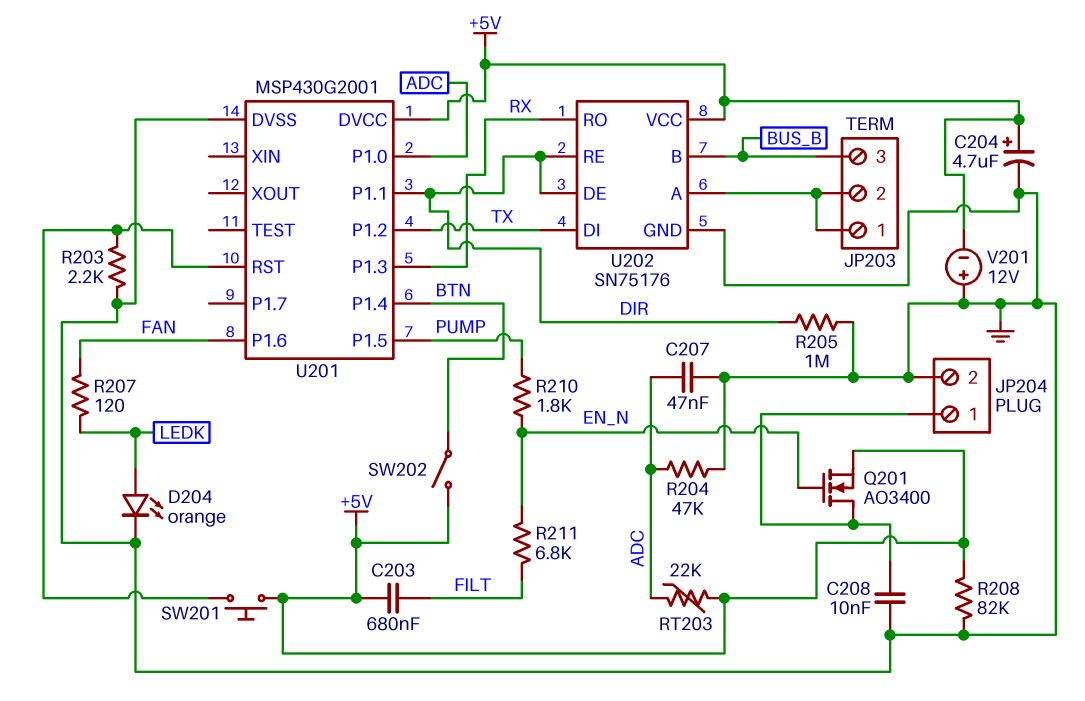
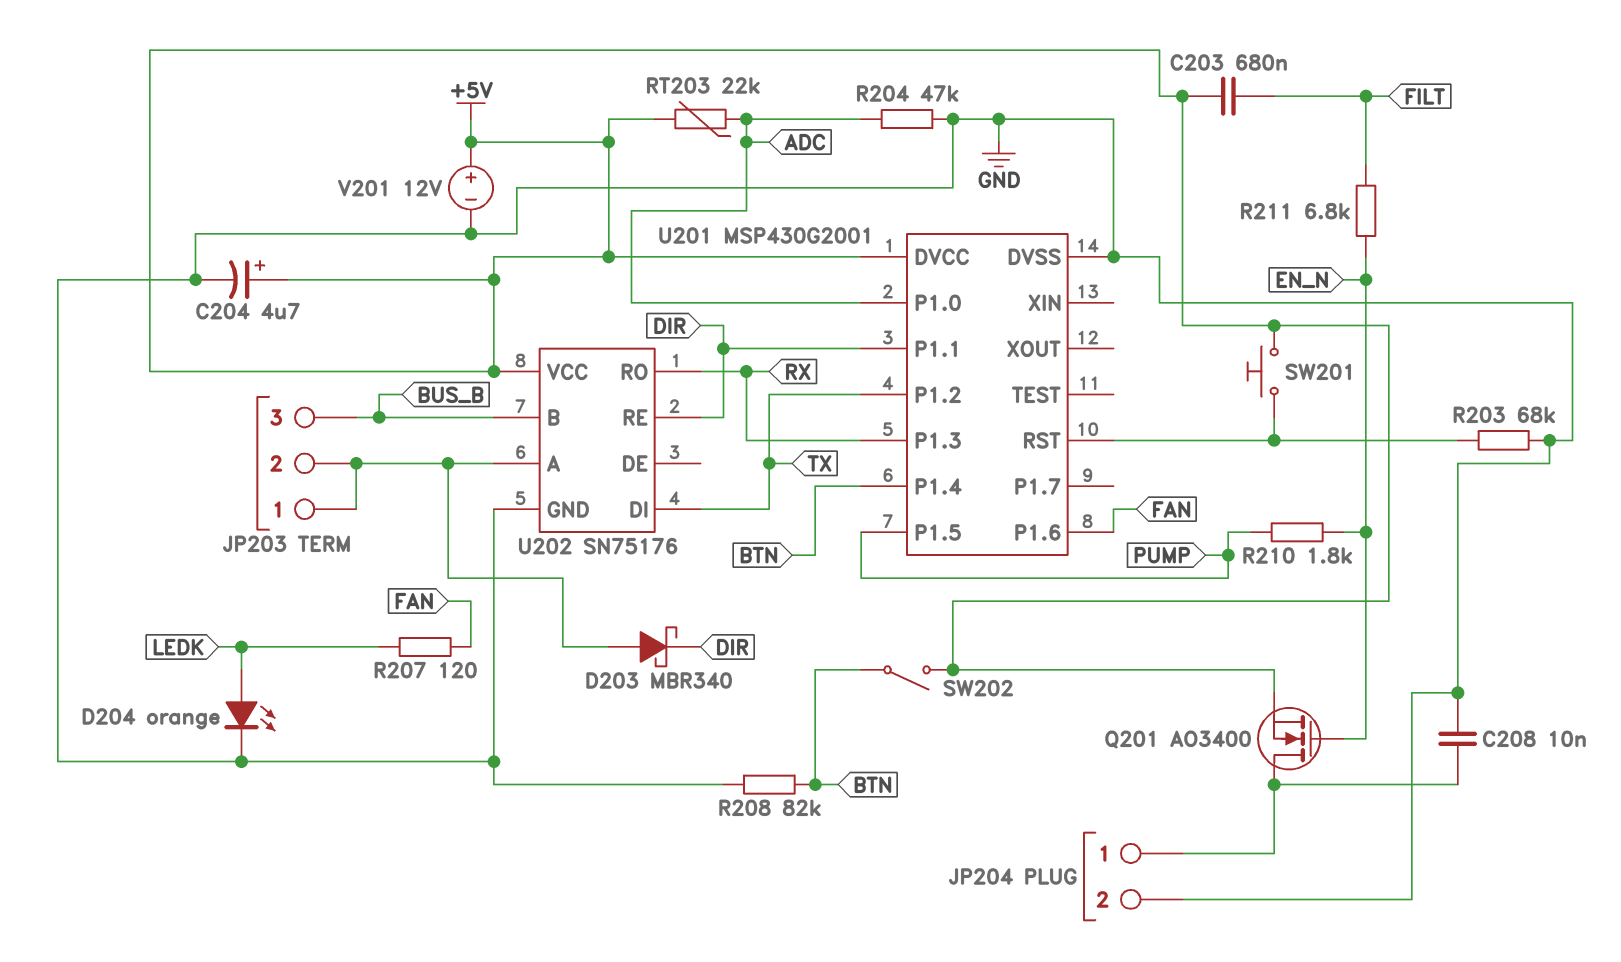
C207: 47nF (ADC, GND) -> none
D203: none -> schottky MBR340 (A JP203/1, K DIR)
R203: 2.2k (GND, U201/RST) -> 68k (GND, U201/RST)
R205: 1M (DIR, GND) -> none
R208: 82k (+5V, GND) -> 82k (BTN, GND)
U202 pin DE: DIR -> none
V201: 12V (plus GND, minus +5V) -> 12V (plus +5V, minus GND)

